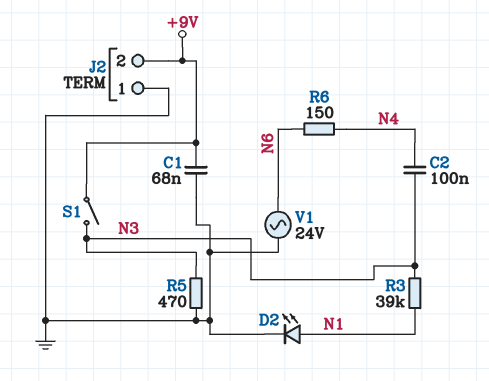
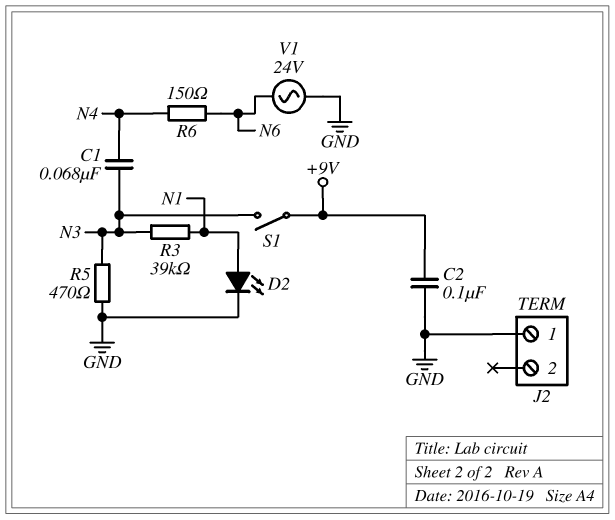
C1: 68nF (+9V, GND) -> 68nF (N3, N4)
C2: 100nF (N3, N4) -> 100nF (+9V, GND)
J2 pin 2: +9V -> none

